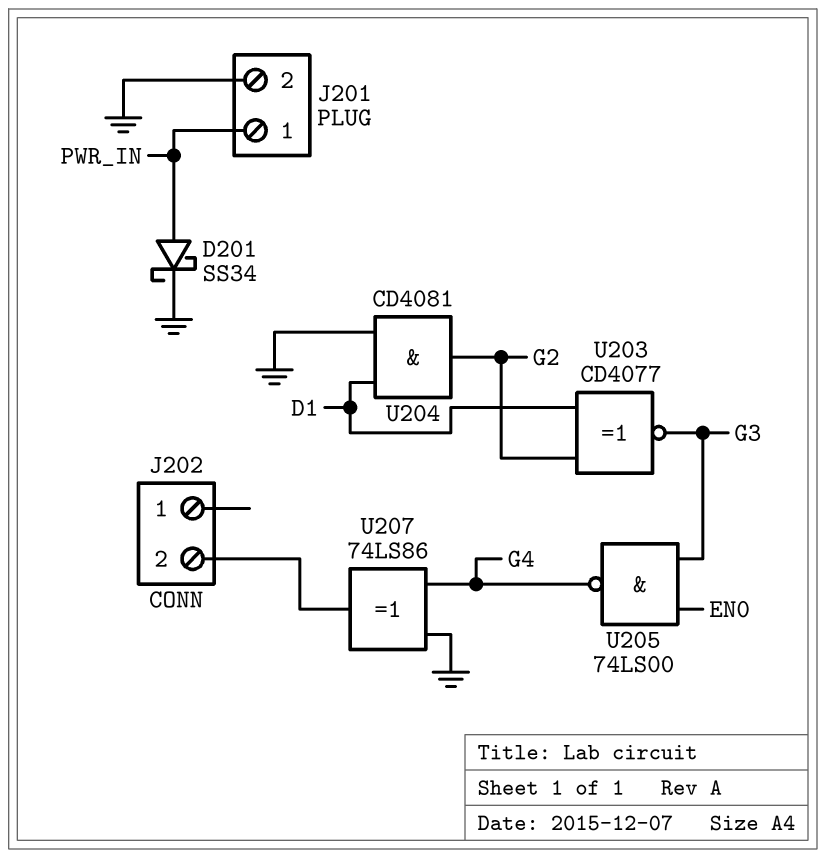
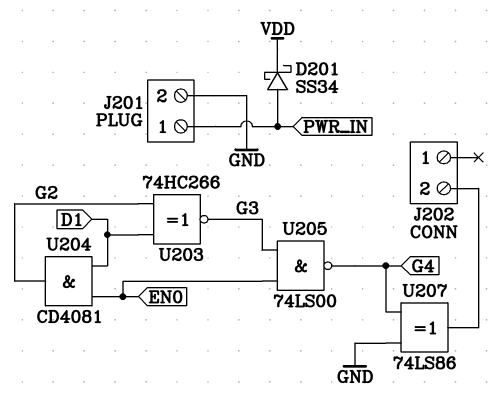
D201: schottky SS34 (A PWR_IN, K GND) -> schottky SS34 (A PWR_IN, K VDD)
U203: XNOR CD4077 (in D1, in G2, out G3) -> XNOR 74HC266 (in D1, in G2, out G3)
U204: AND CD4081 (in D1, in GND, out G2) -> AND CD4081 (in D1, in EN0, out G2)

